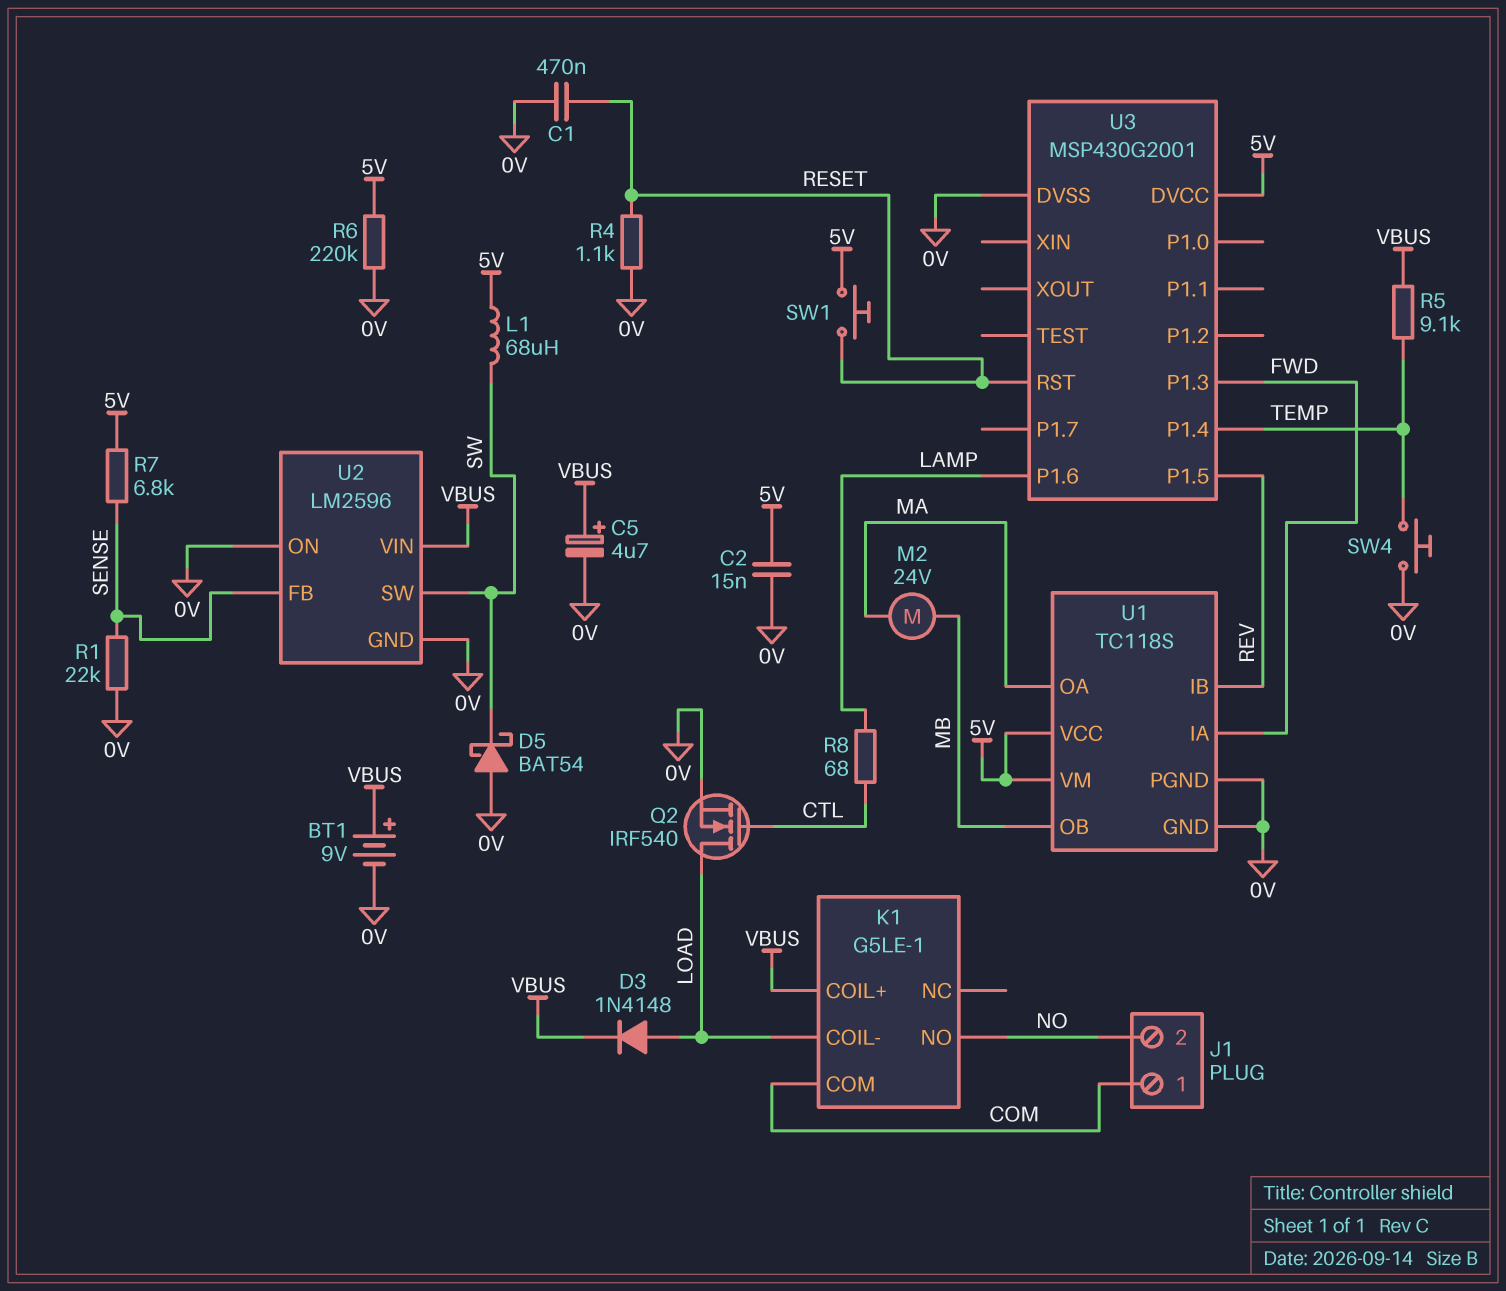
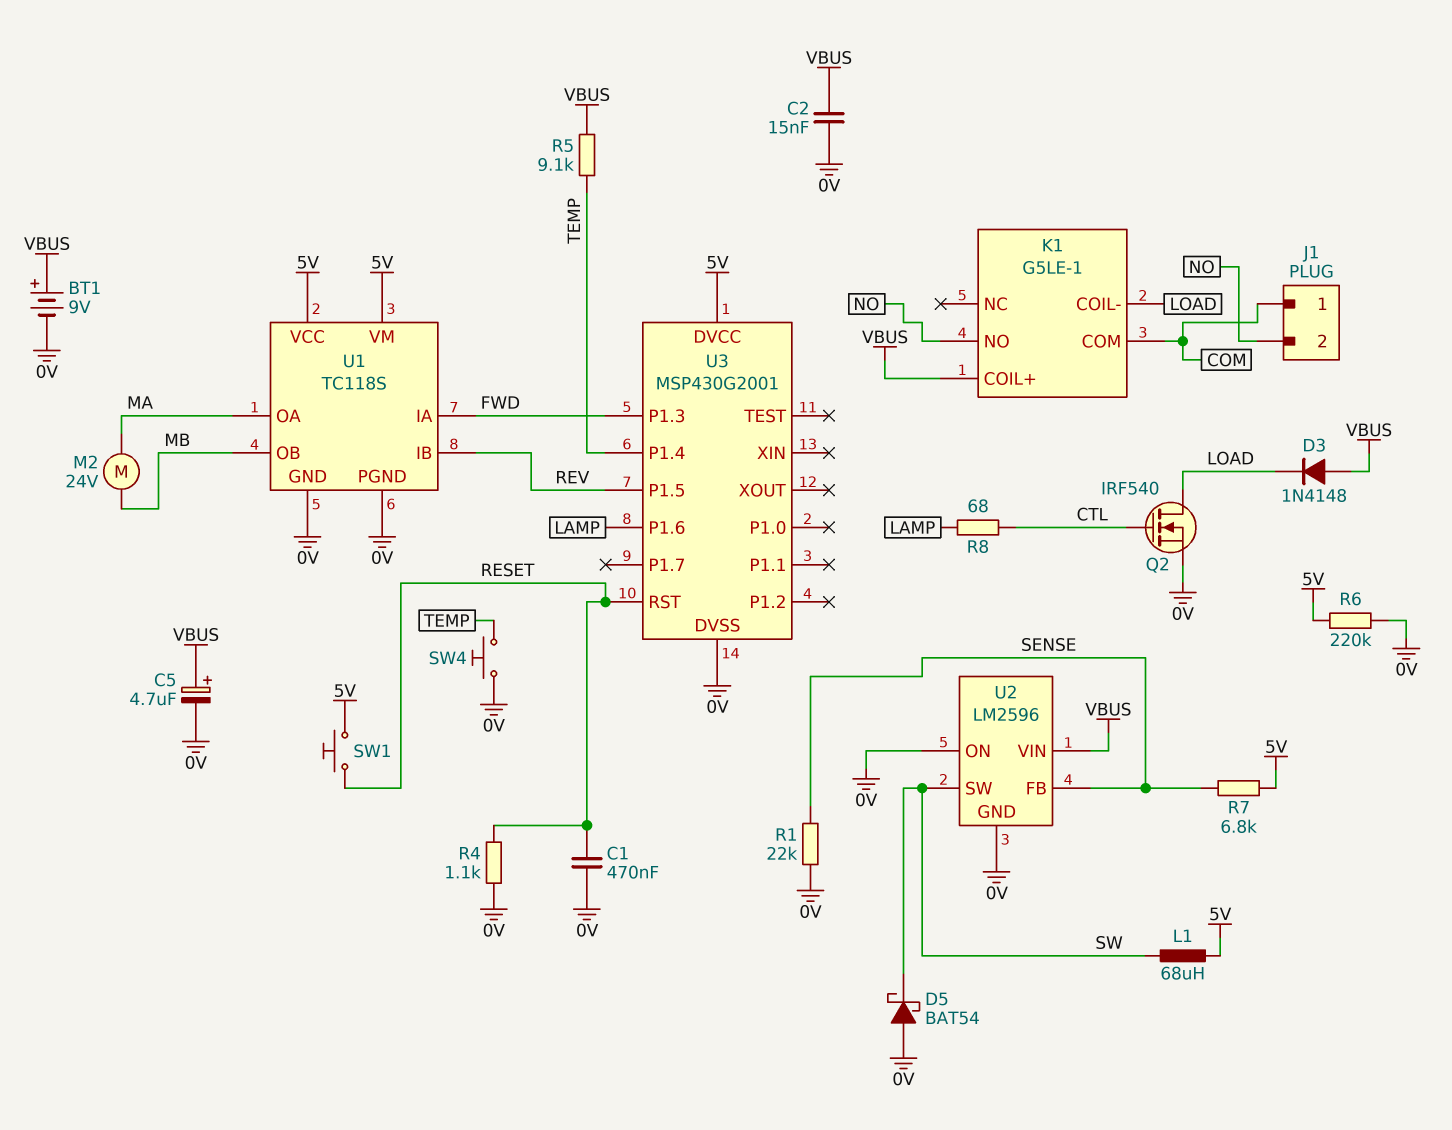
C2: 15nF (0V, 5V) -> 15nF (0V, VBUS)
D3: diode 1N4148 (A LOAD, K VBUS) -> diode 1N4148 (A VBUS, K LOAD)

